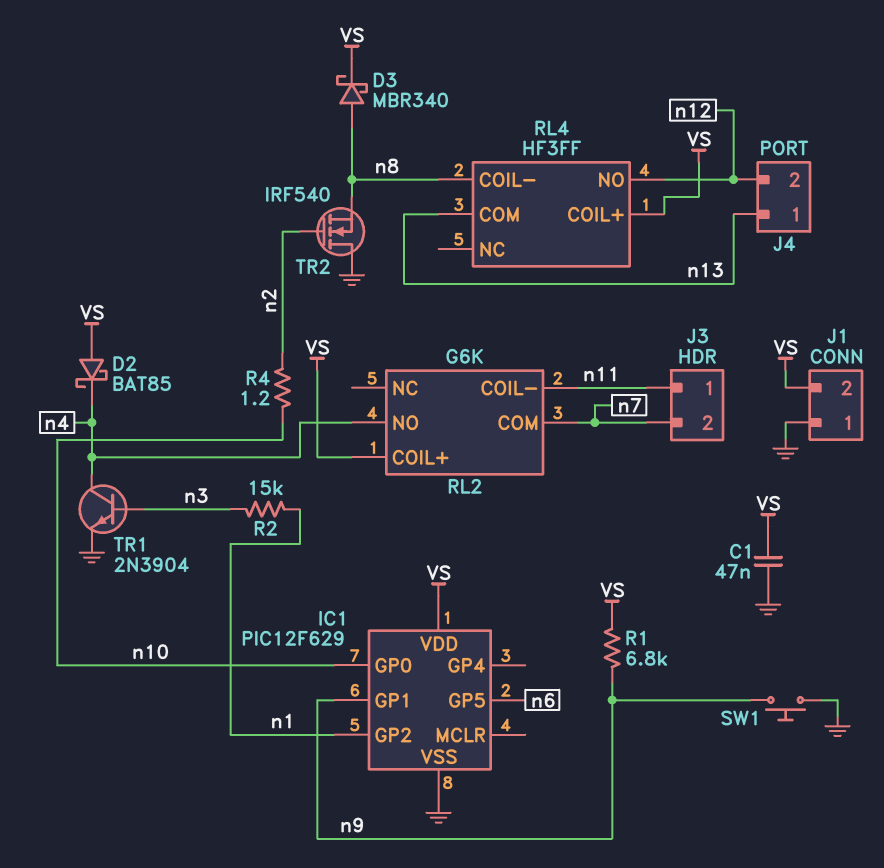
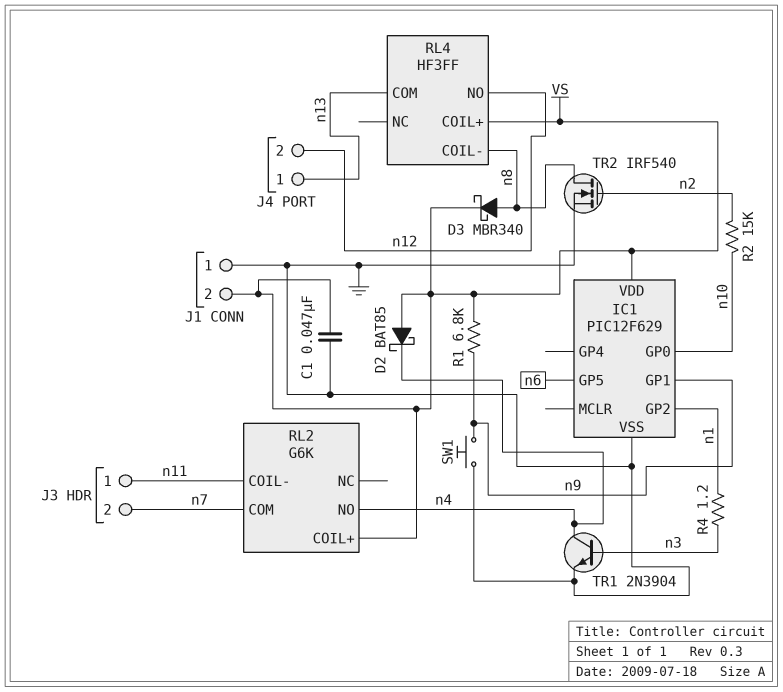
R2: 15k (n1, n3) -> 15k (n2, n10)
R4: 1.2 (n2, n10) -> 1.2 (n1, n3)
TR2: NMOS IRF540 (G n2, D GND, S n8) -> NMOS IRF540 (G n2, D n8, S GND)

